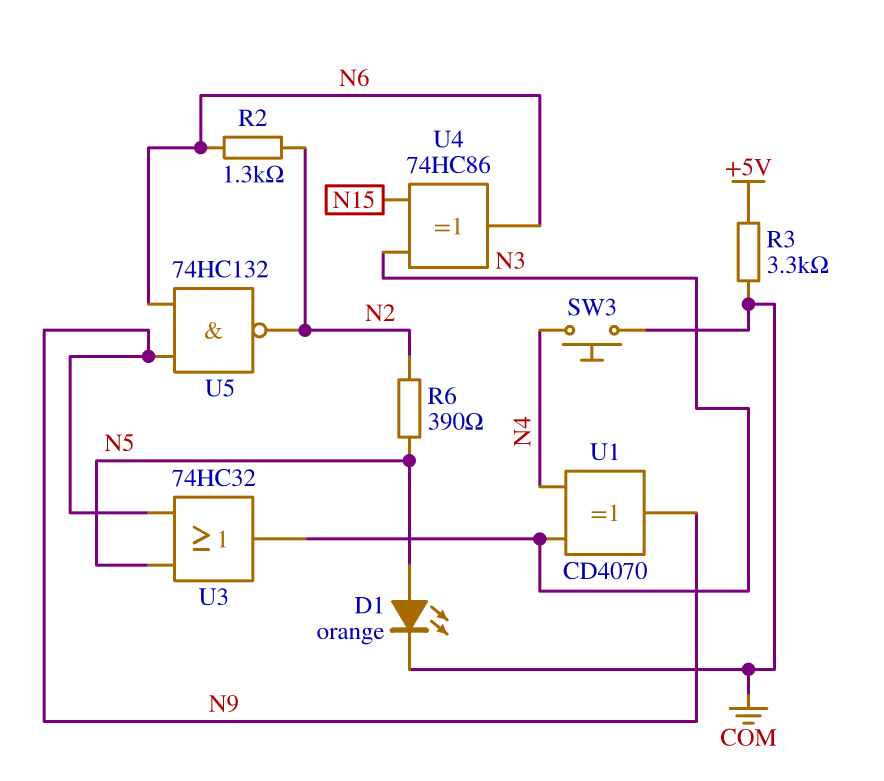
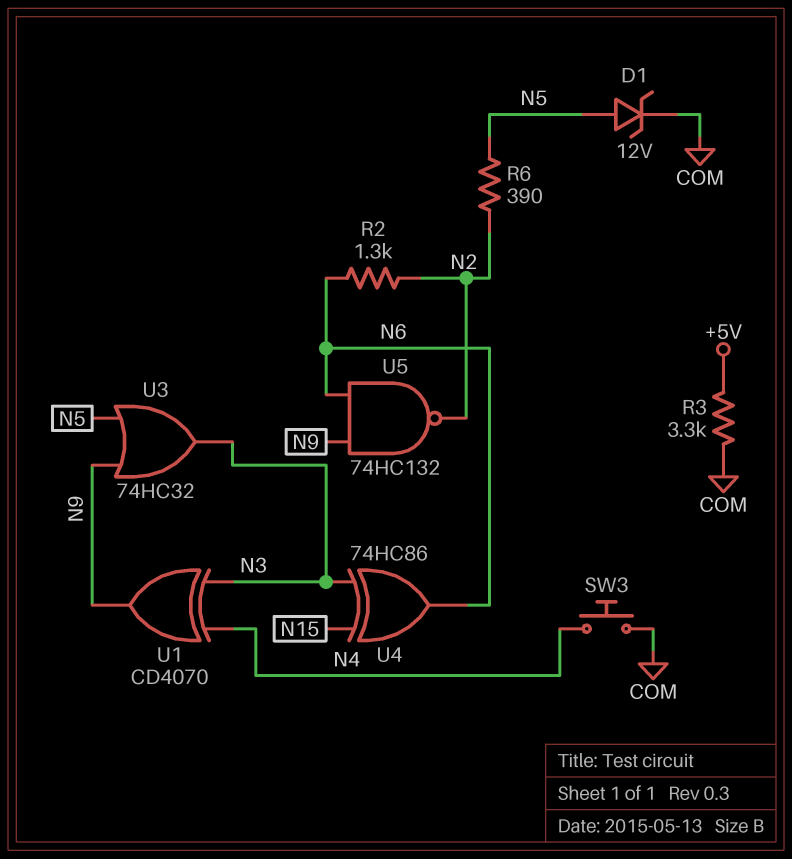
D1: LED orange (A N5, K COM) -> zener 12V (A N5, K COM)

